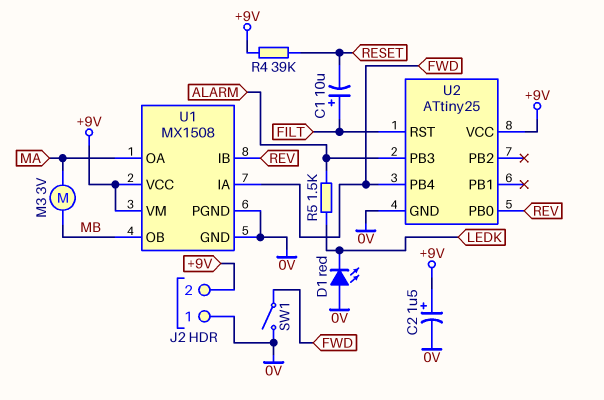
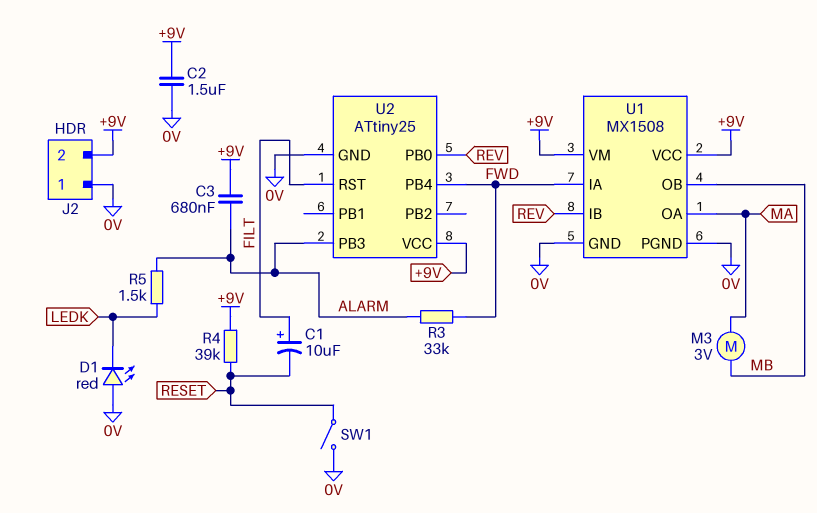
C2: 1.5uF (plus +9V, minus 0V) -> 1.5uF (+9V, 0V)
C3: none -> 680nF (+9V, ALARM)
R3: none -> 33k (ALARM, FWD)
SW1: switch (0V, FWD) -> switch (0V, RESET)

